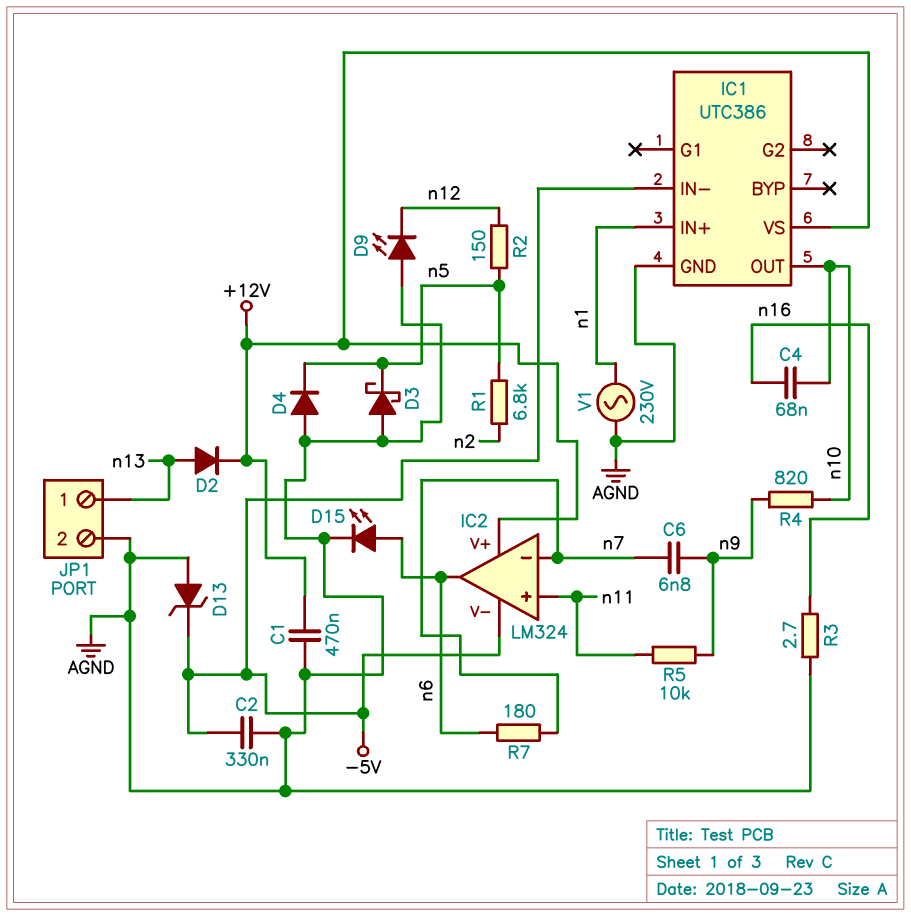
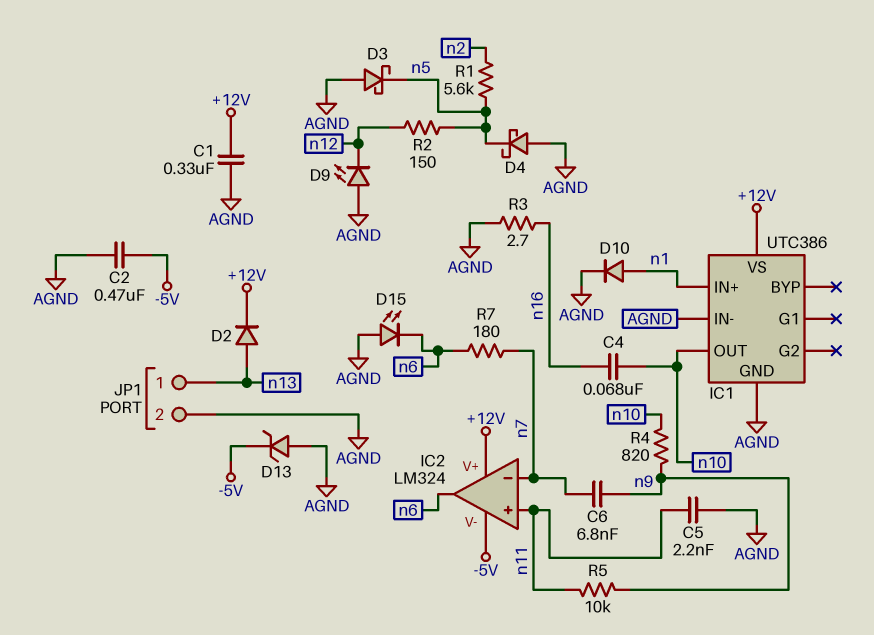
C1: 470nF (+12V, AGND) -> 330nF (+12V, AGND)
C2: 330nF (-5V, AGND) -> 470nF (-5V, AGND)
C5: none -> 2.2nF (AGND, n11)
D4: diode (A AGND, K n5) -> schottky (A AGND, K n5)
D10: none -> diode (A n1, K AGND)
D15: LED (A n6, K AGND) -> LED (A AGND, K n6)
IC1 pin IN-: -5V -> AGND
R1: 6.8k (n2, n5) -> 5.6k (n2, n5)
V1: AC 230V (AGND, n1) -> none

